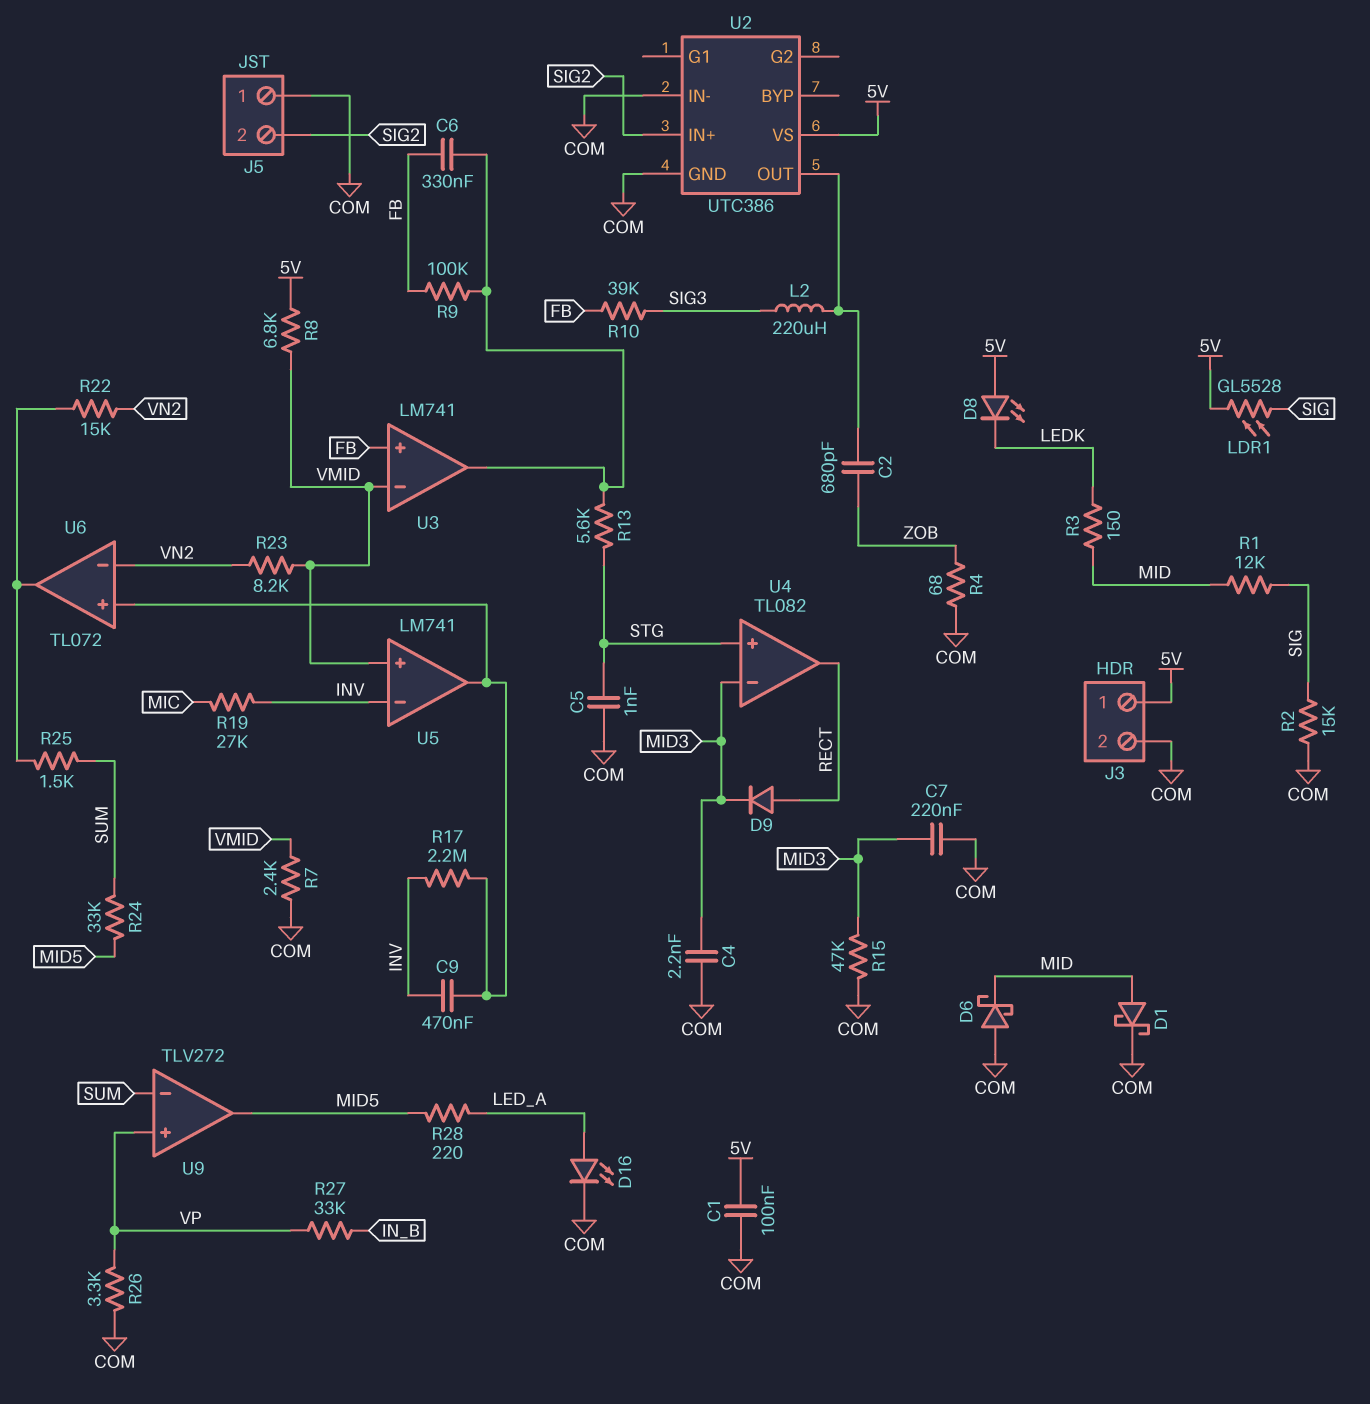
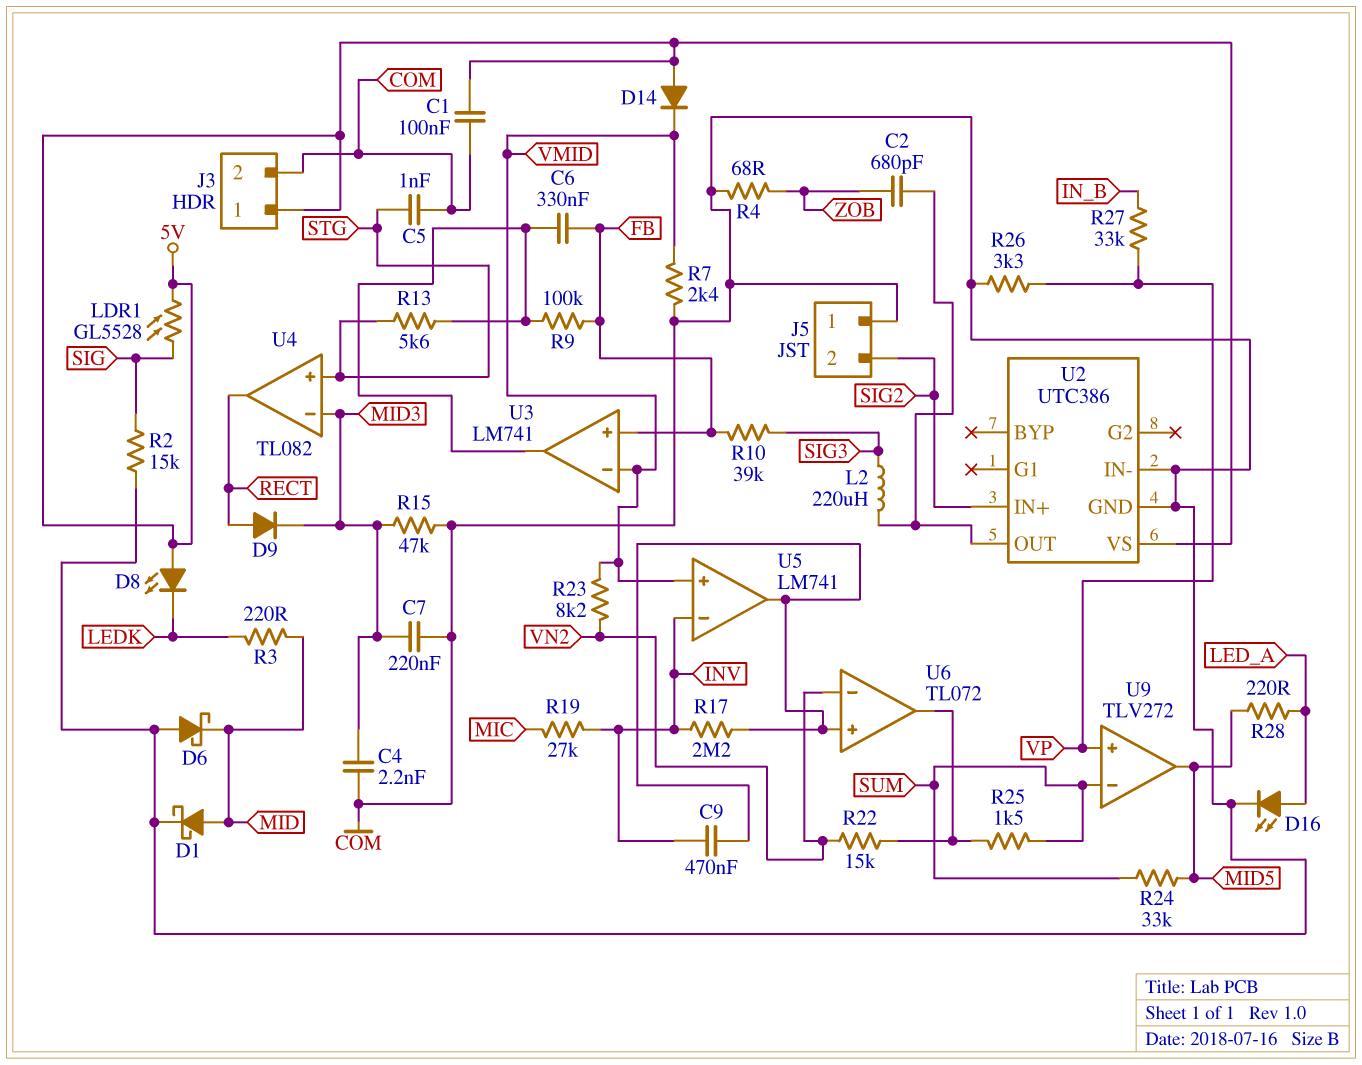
D14: none -> diode (A 5V, K VMID)
R1: 12k (MID, SIG) -> none
R3: 150 (LEDK, MID) -> 220 (LEDK, MID)
R8: 6.8k (5V, VMID) -> none

